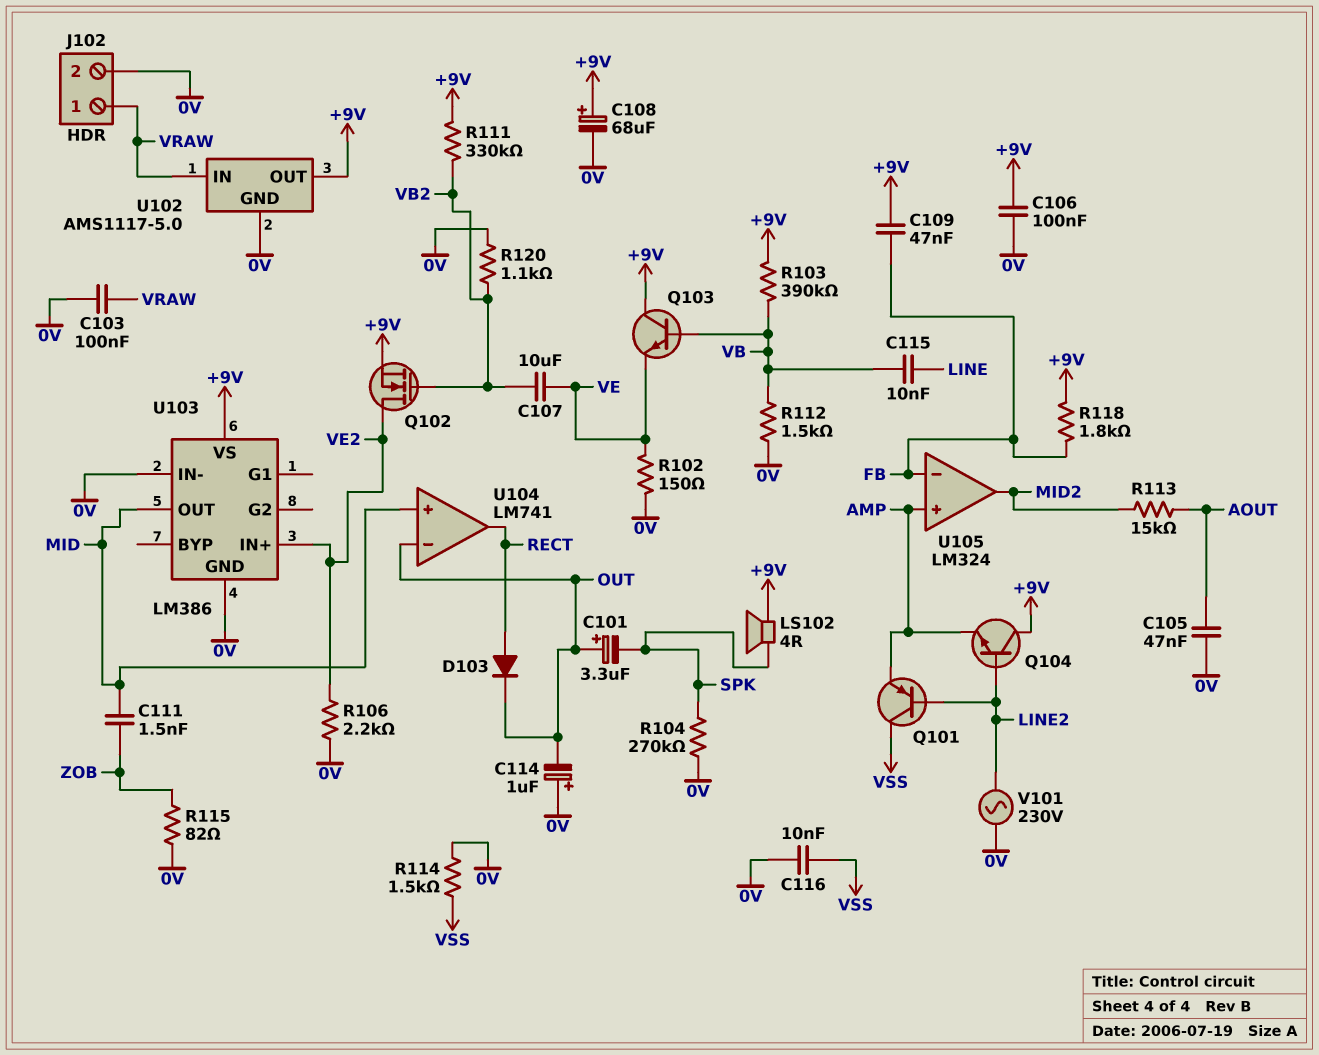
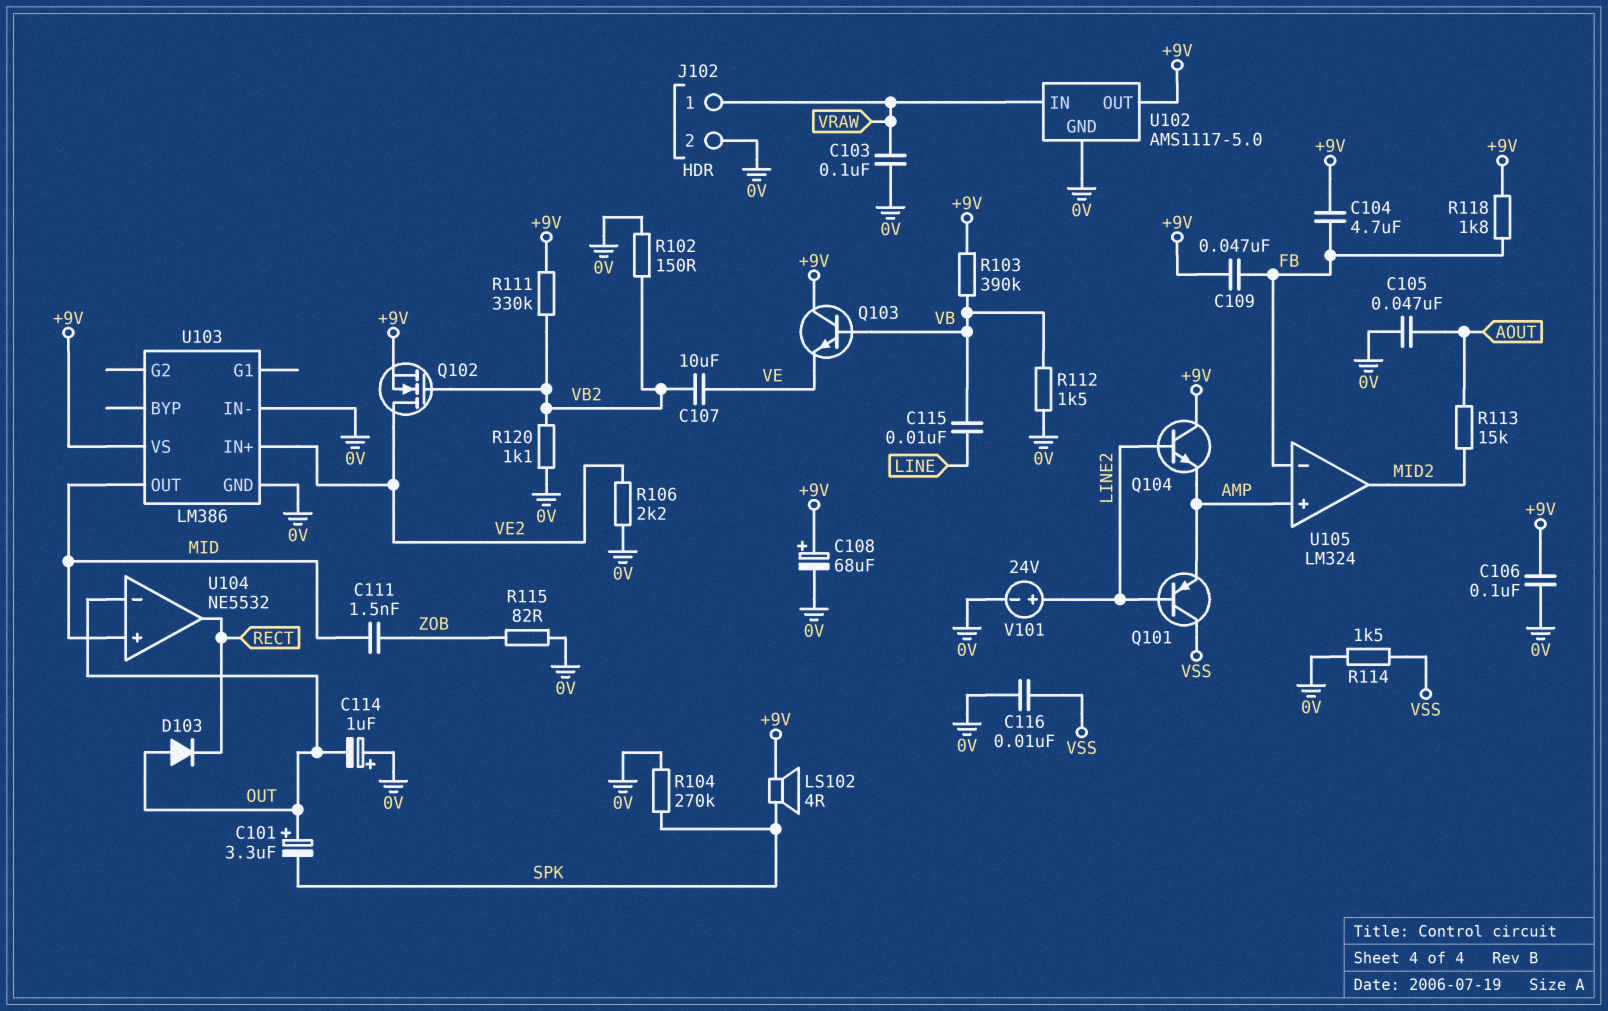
C104: none -> 4.7uF (+9V, FB)
D103: diode (A RECT, K OUT) -> diode (A OUT, K RECT)
R102: 150 (0V, VE) -> 150 (0V, VB2)
U104: LM741 -> NE5532
V101: AC 230V (0V, LINE2) -> 24V (plus LINE2, minus 0V)

